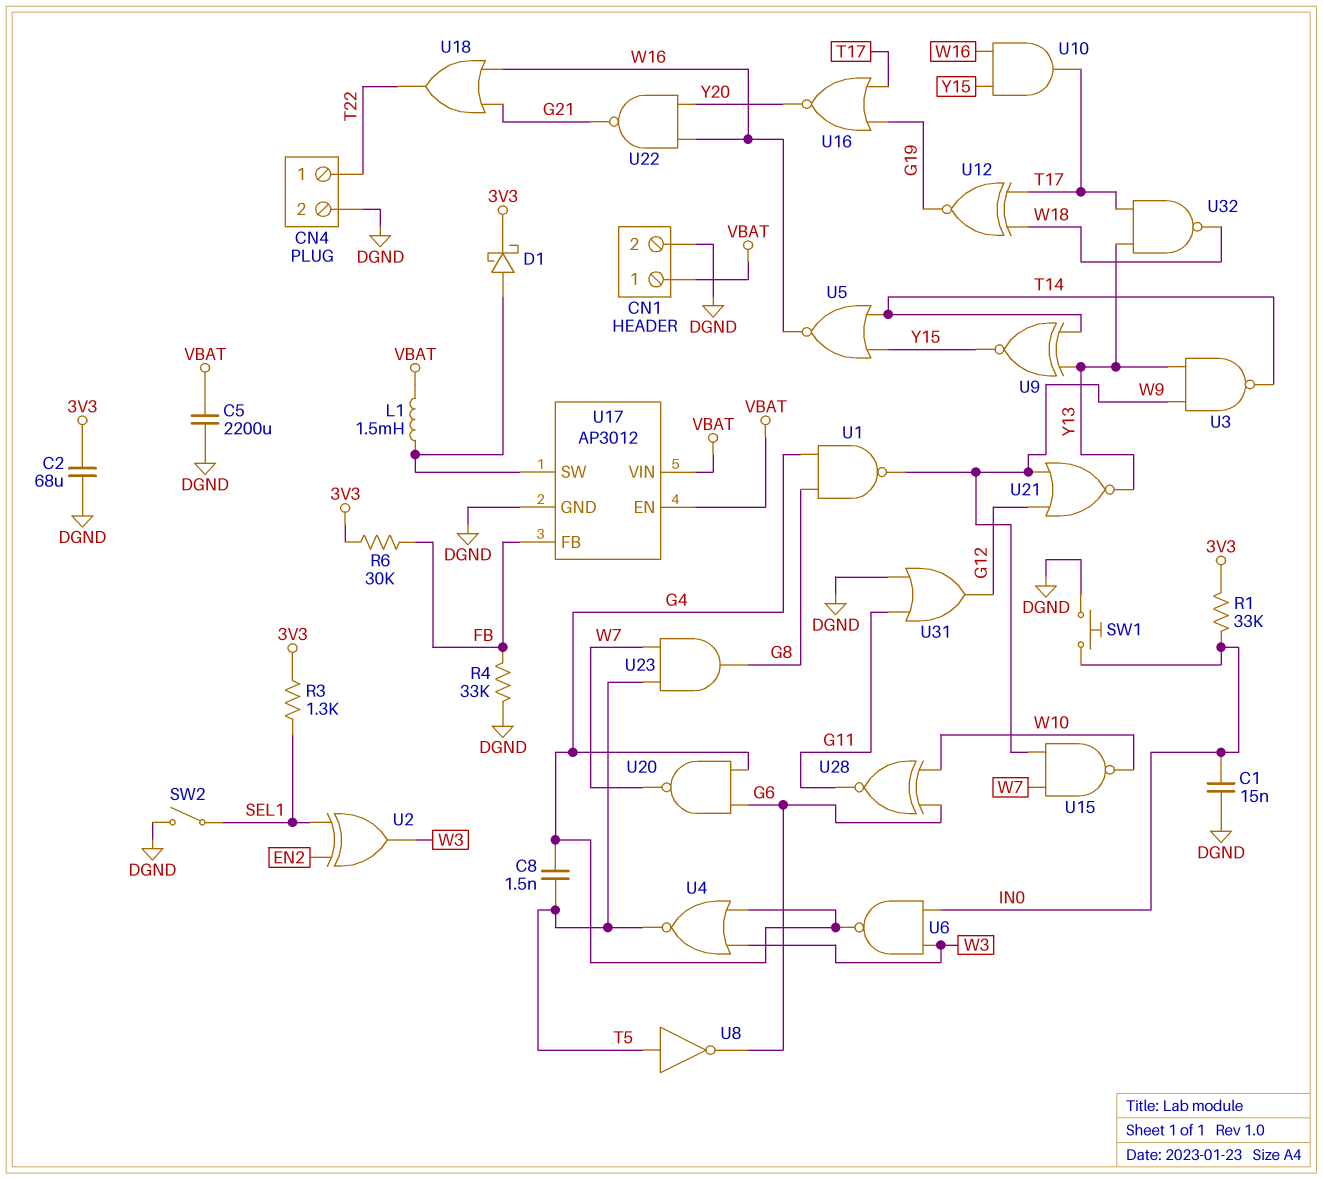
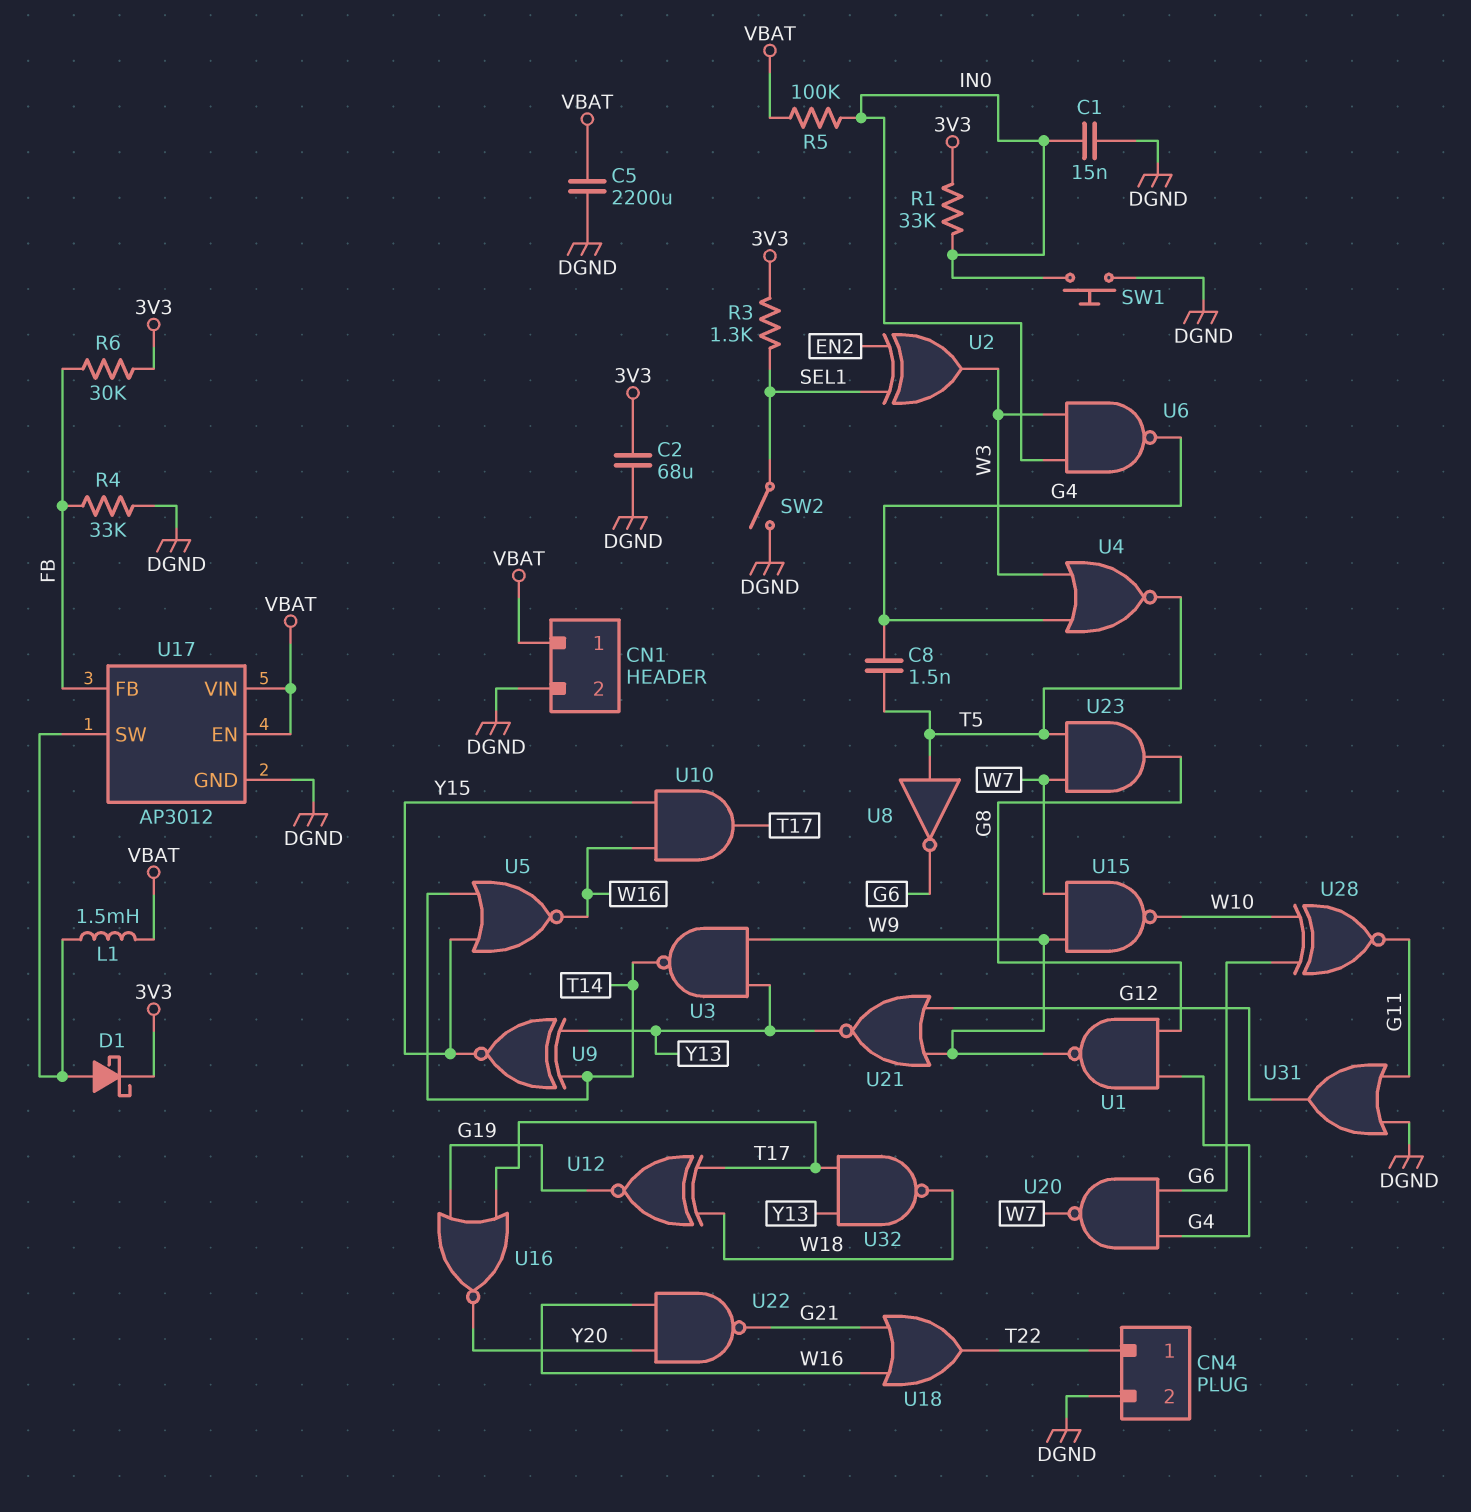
R5: none -> 100k (IN0, VBAT)

